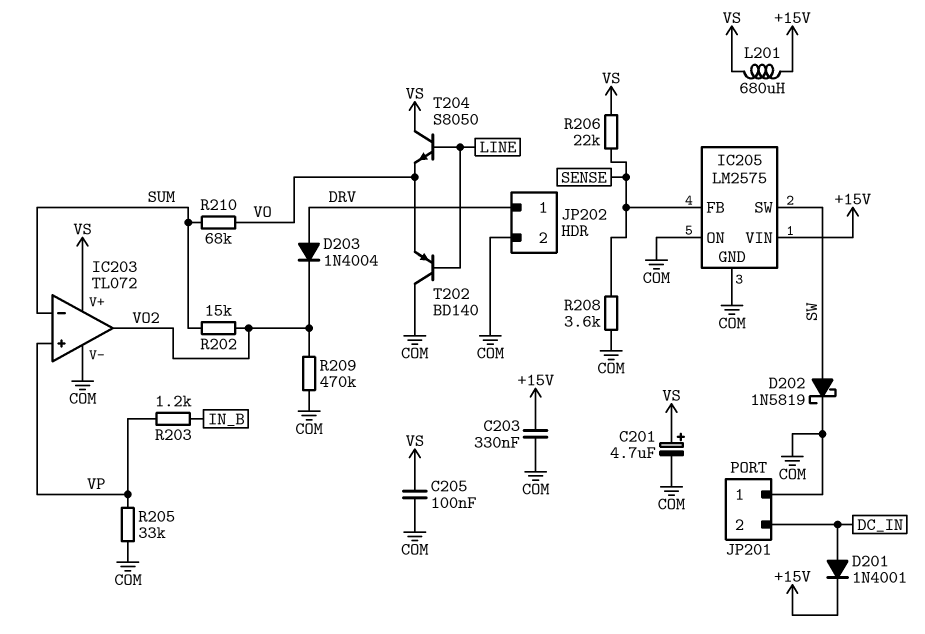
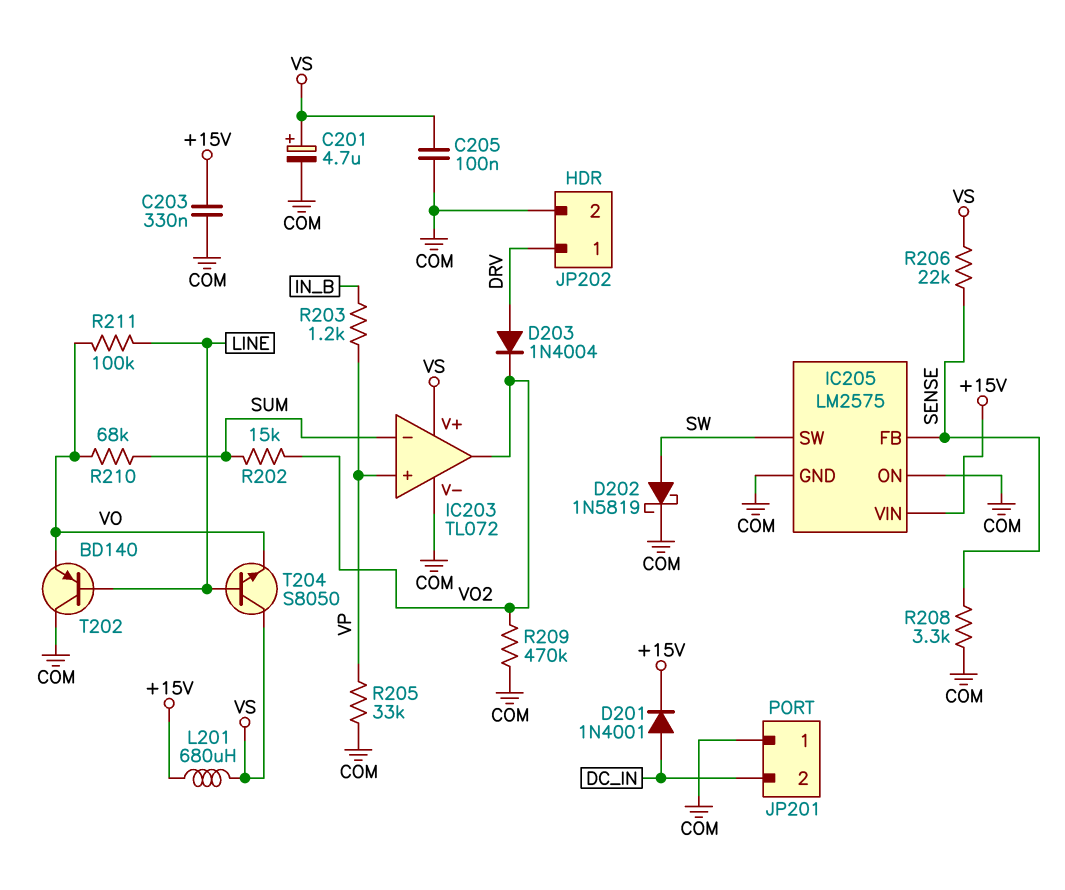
R208: 3.6k (COM, SENSE) -> 3.3k (COM, SENSE)
R211: none -> 100k (LINE, VO)

